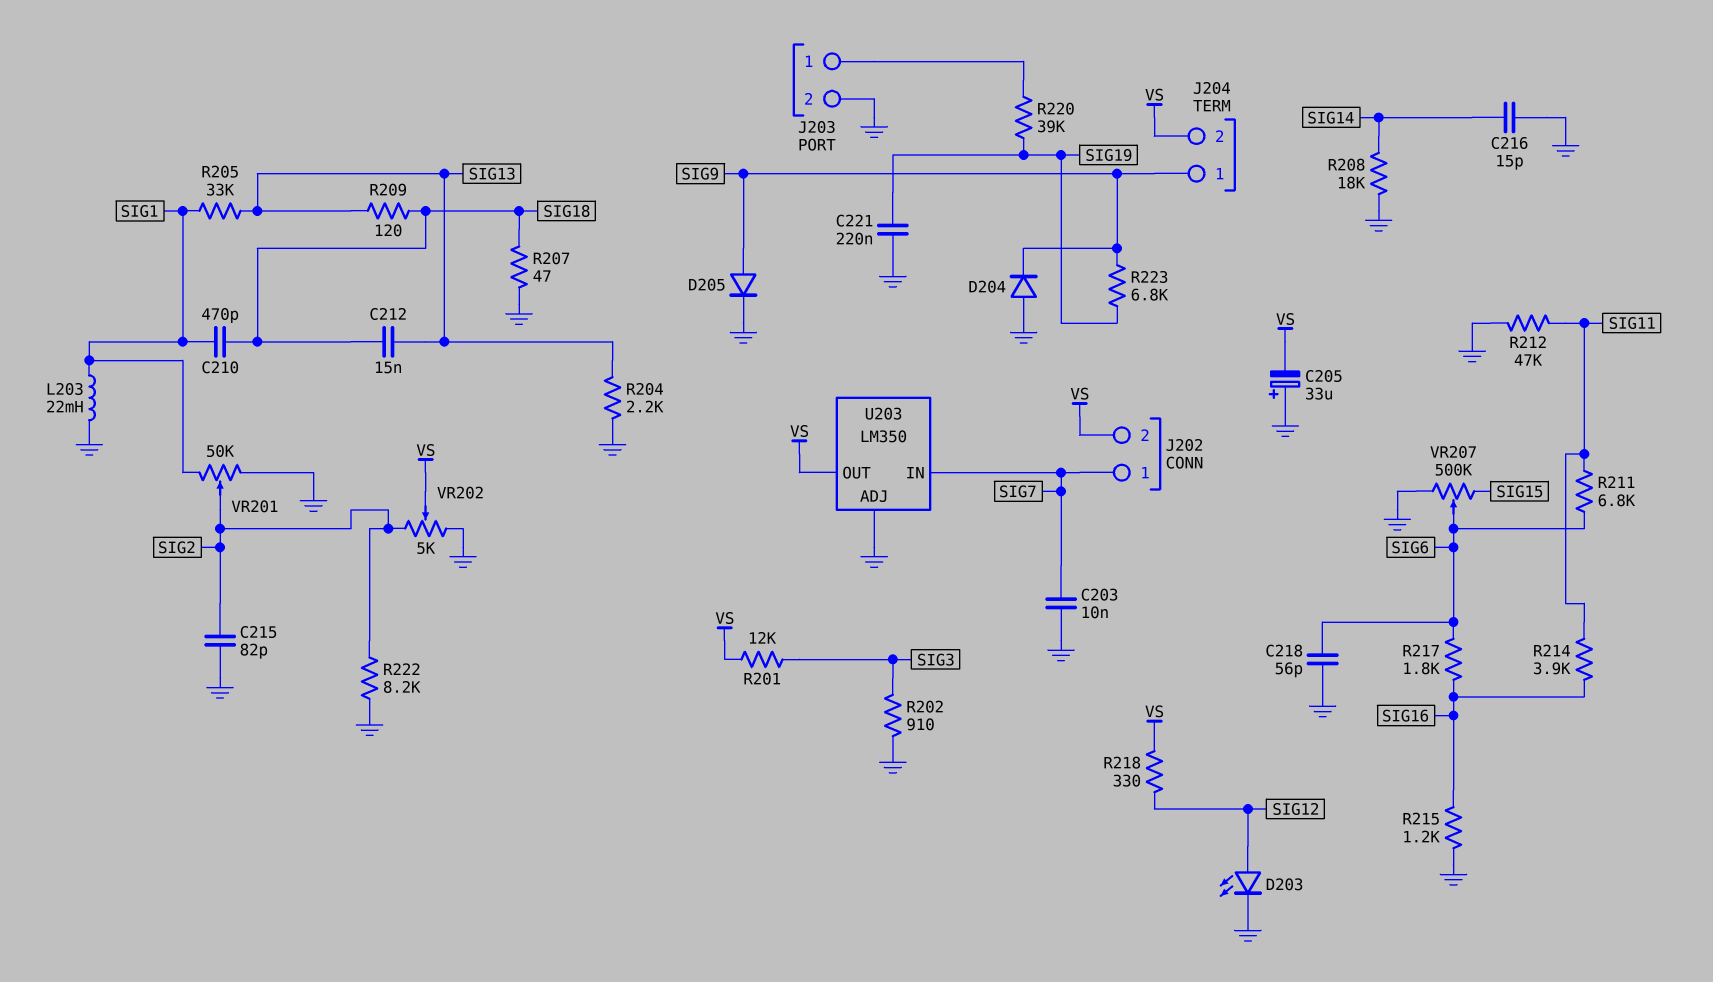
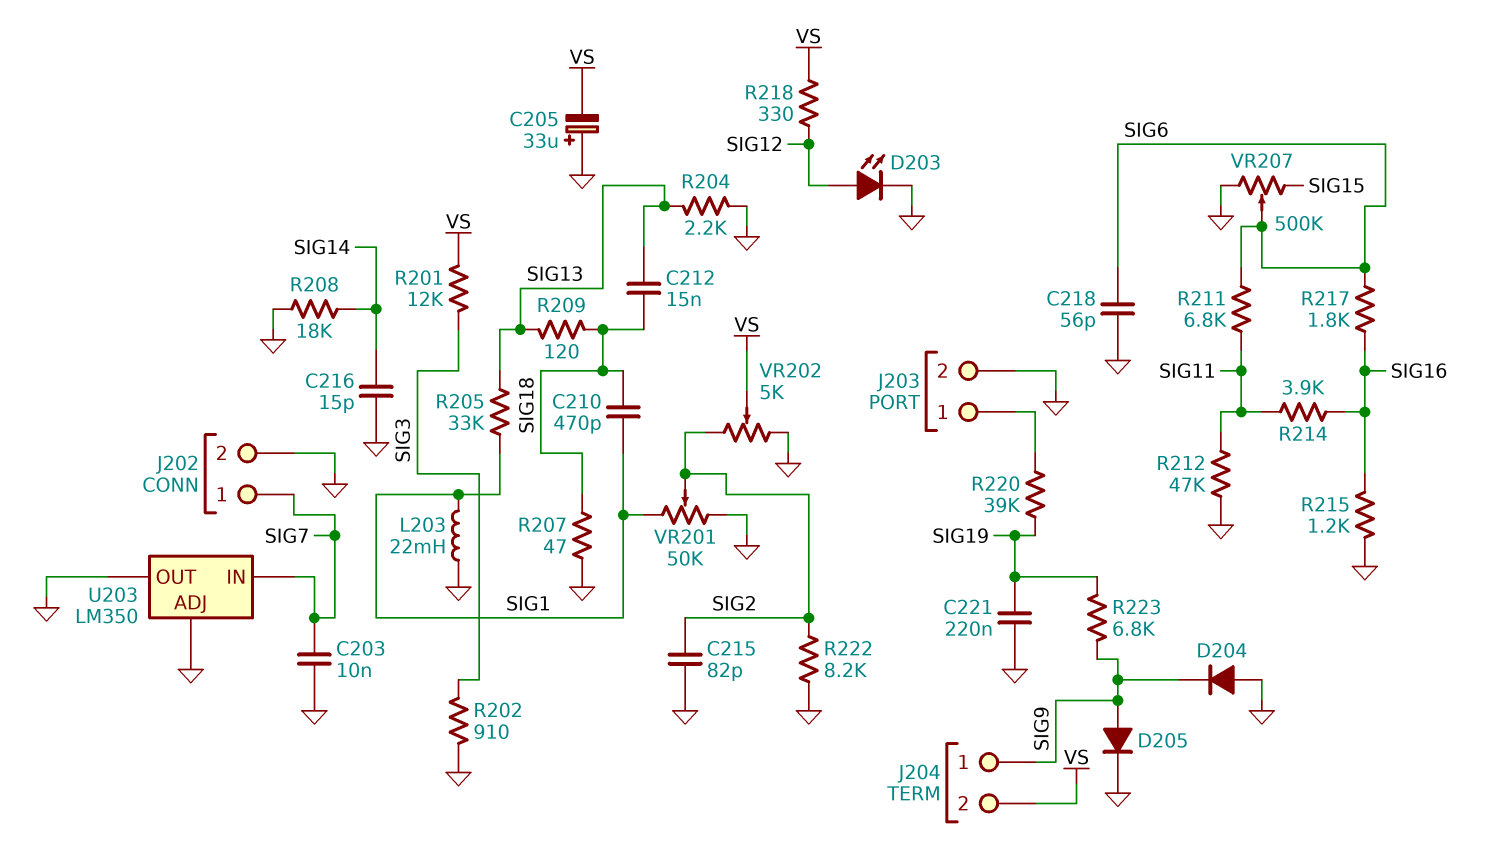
J202 pin 2: VS -> GND
U203 pin OUT: VS -> GND

